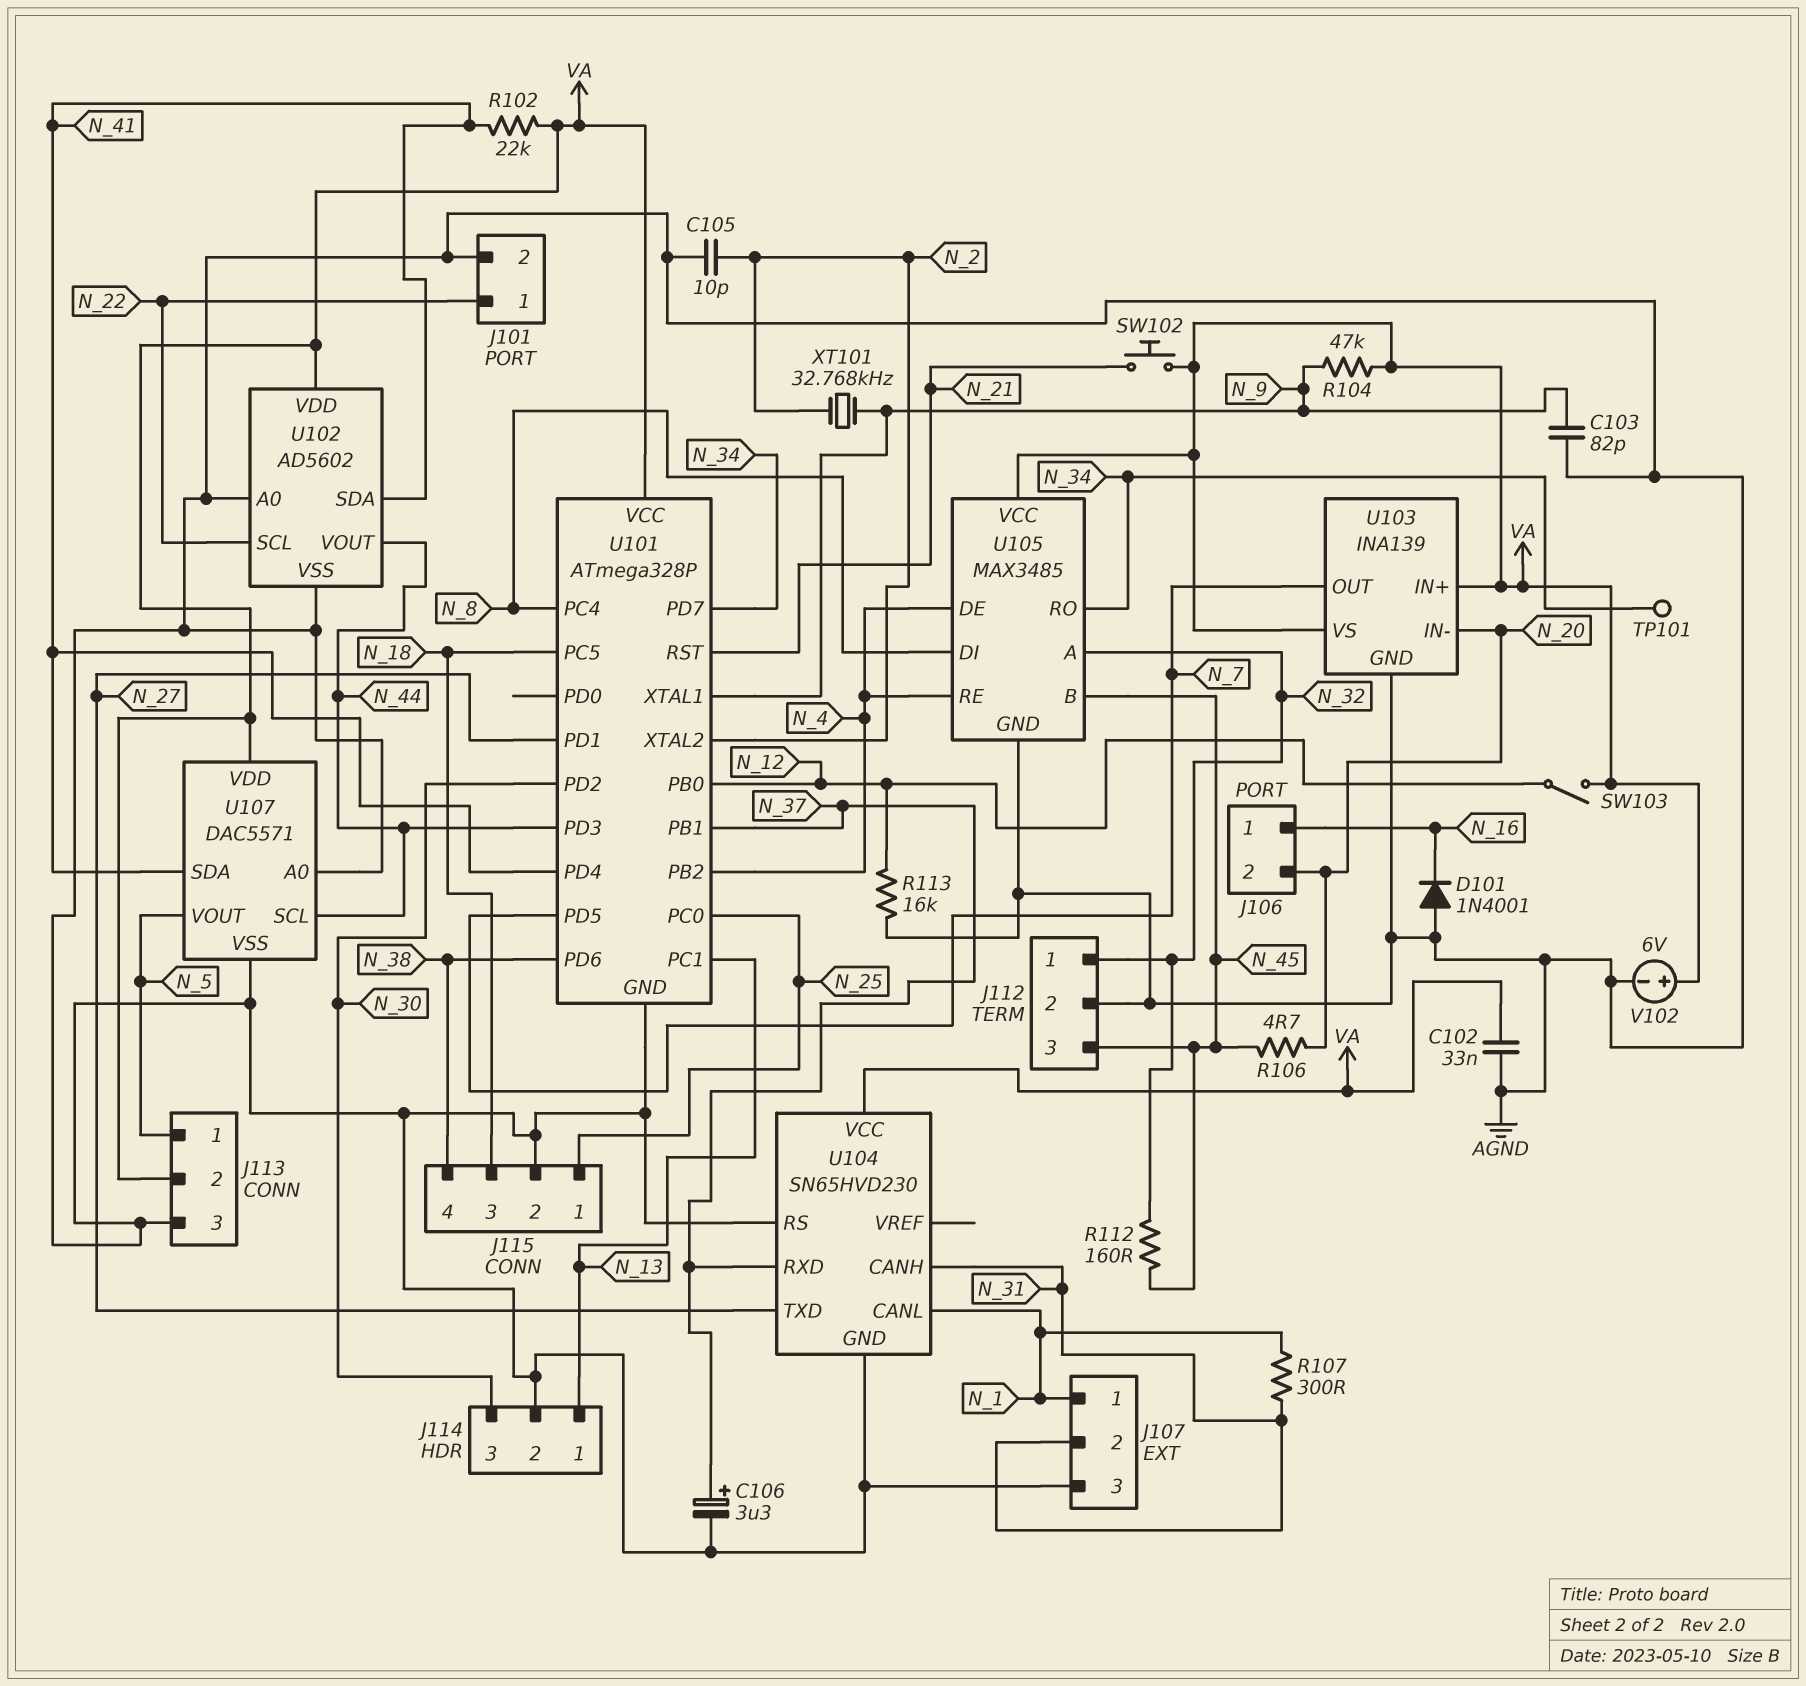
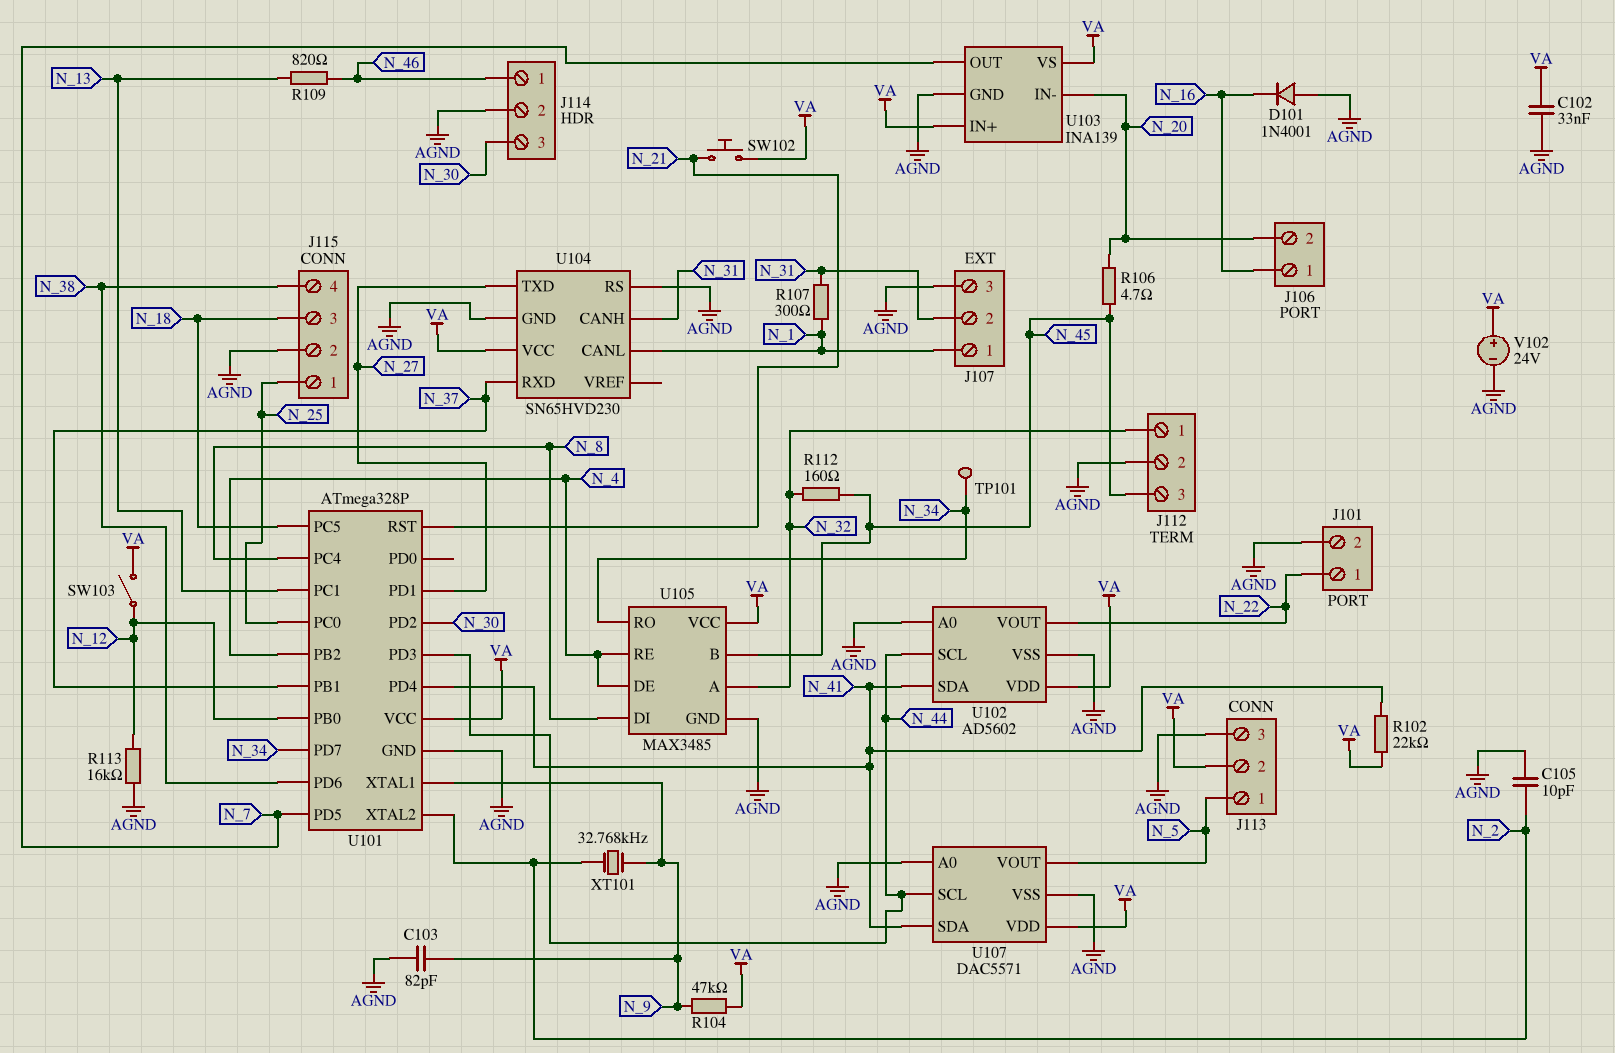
C106: 3.3uF (plus N_37, minus AGND) -> none
J114 pin 1: N_13 -> N_46
R109: none -> 820 (N_13, N_46)
U102 pin SCL: N_22 -> N_44
U102 pin VOUT: N_44 -> N_22
V102: 6V (plus VA, minus AGND) -> 24V (plus VA, minus AGND)

